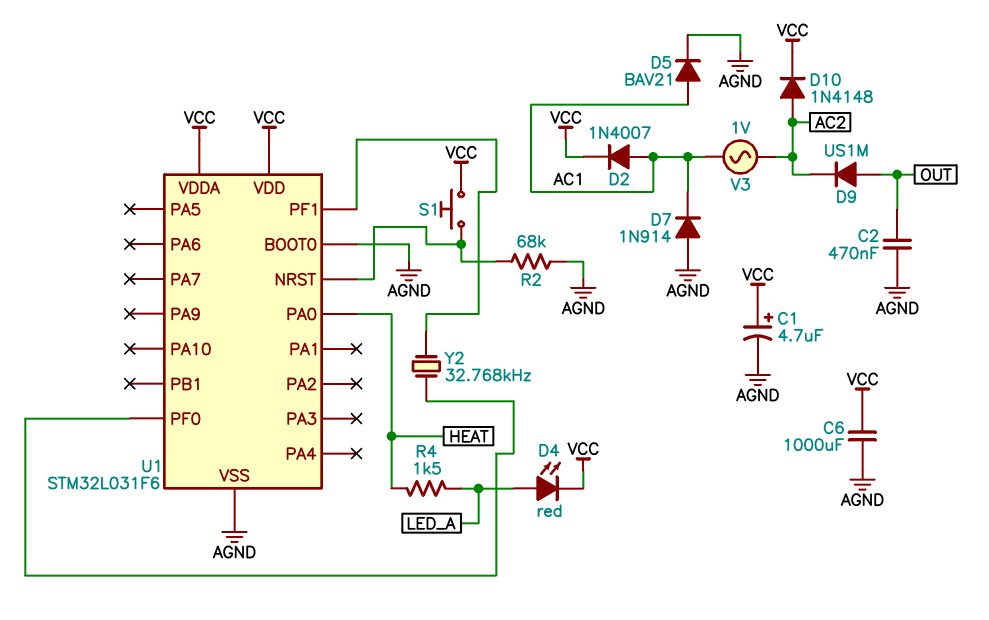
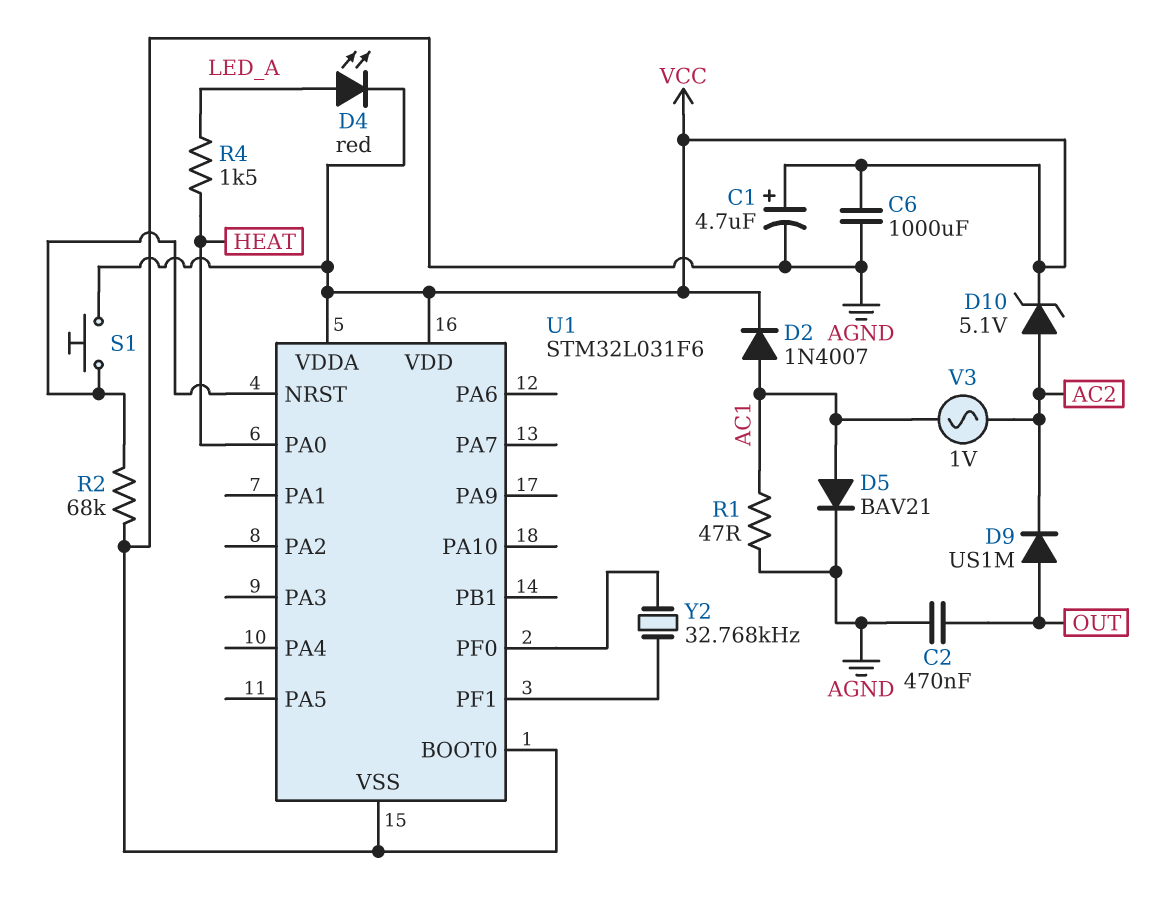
D7: diode 1N914 (A AGND, K AC1) -> none
D10: diode 1N4148 (A AC2, K VCC) -> zener 5.1V (A AC2, K VCC)
R1: none -> 47 (AC1, AGND)

